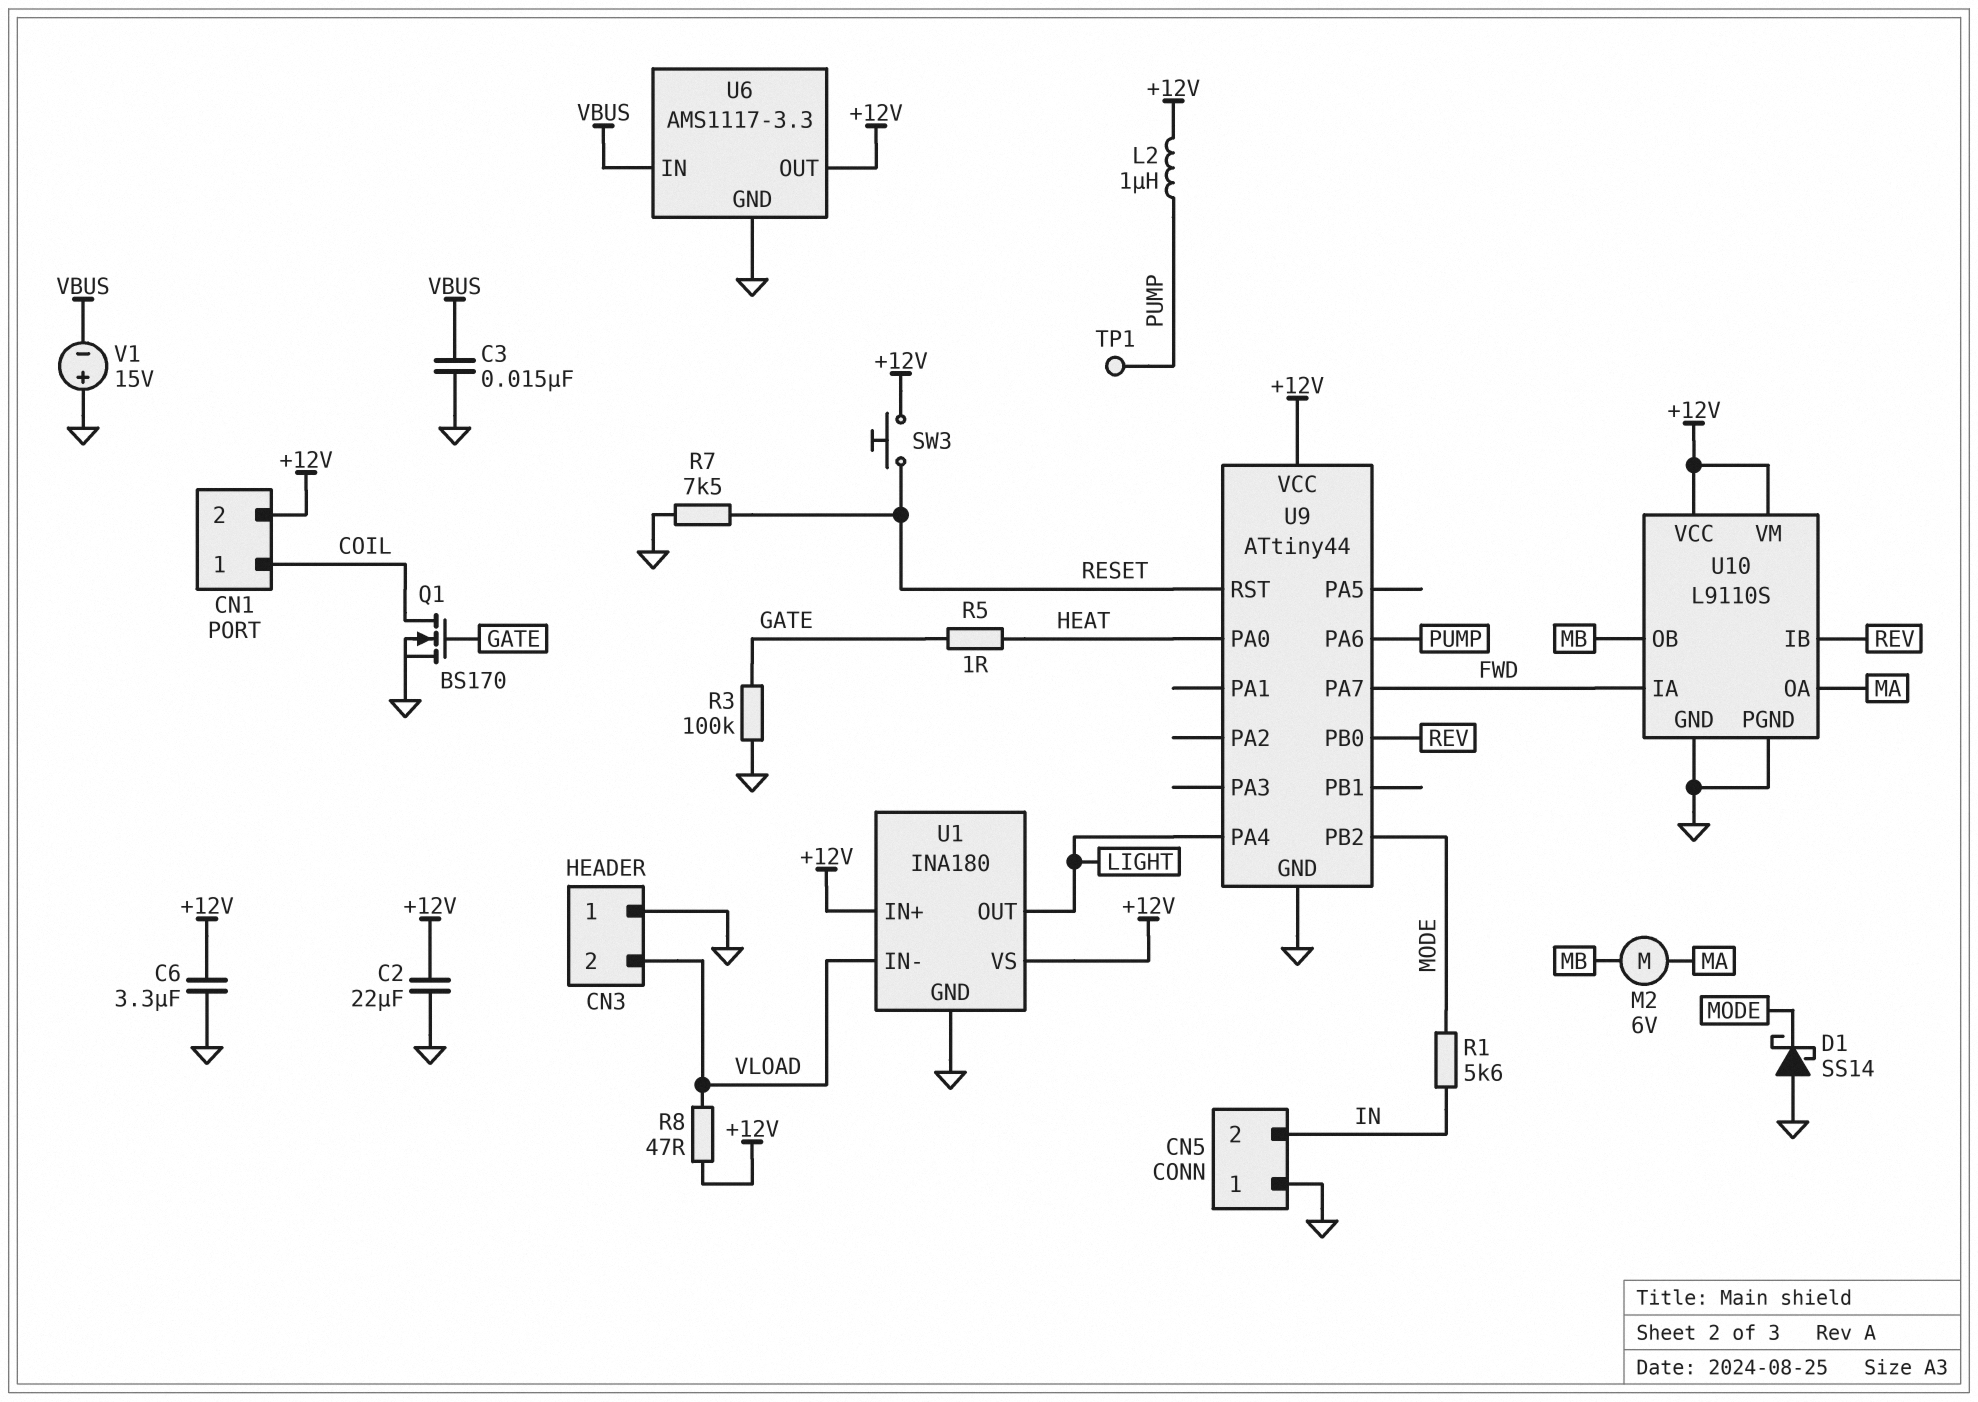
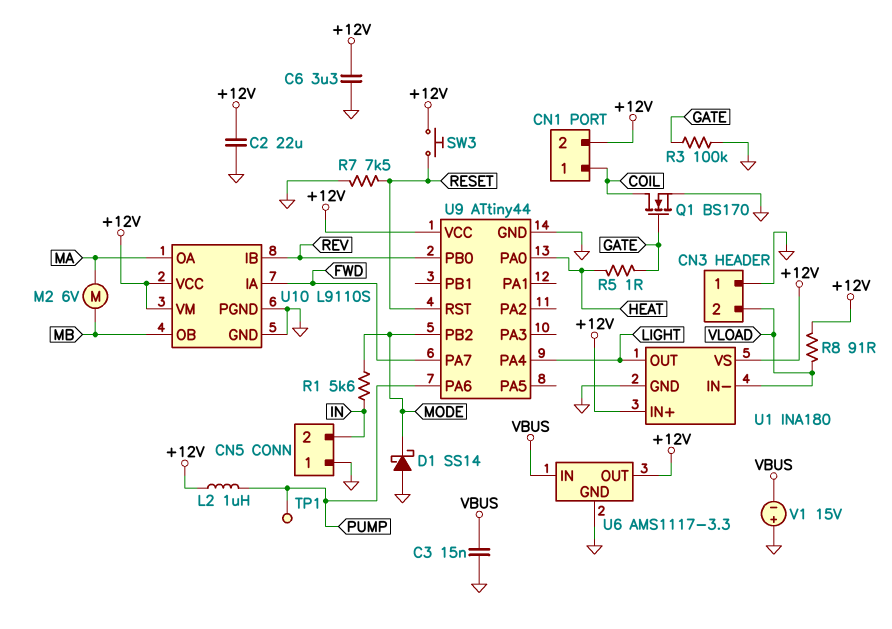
R8: 47 (+12V, VLOAD) -> 91 (+12V, VLOAD)

